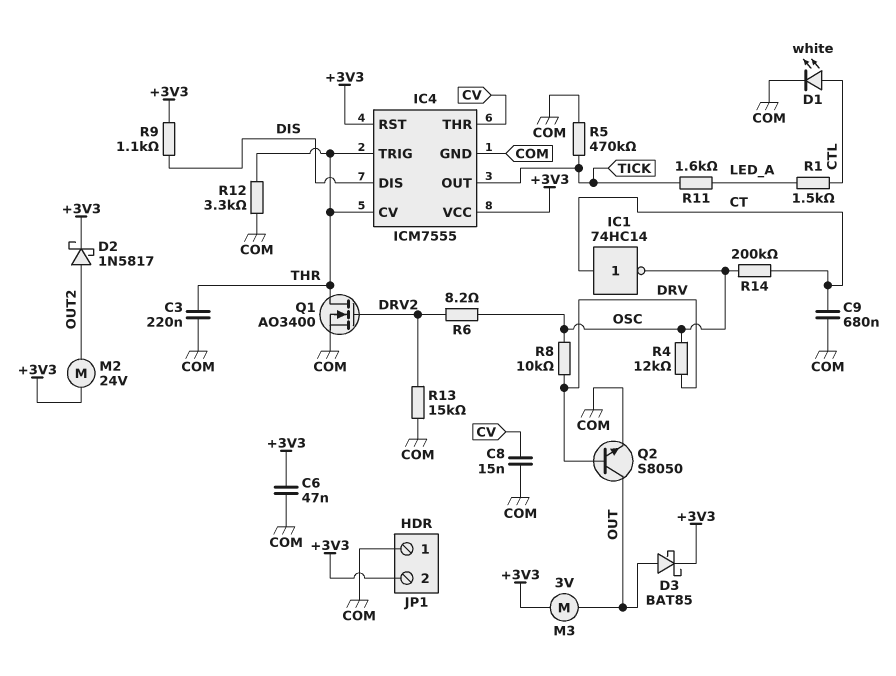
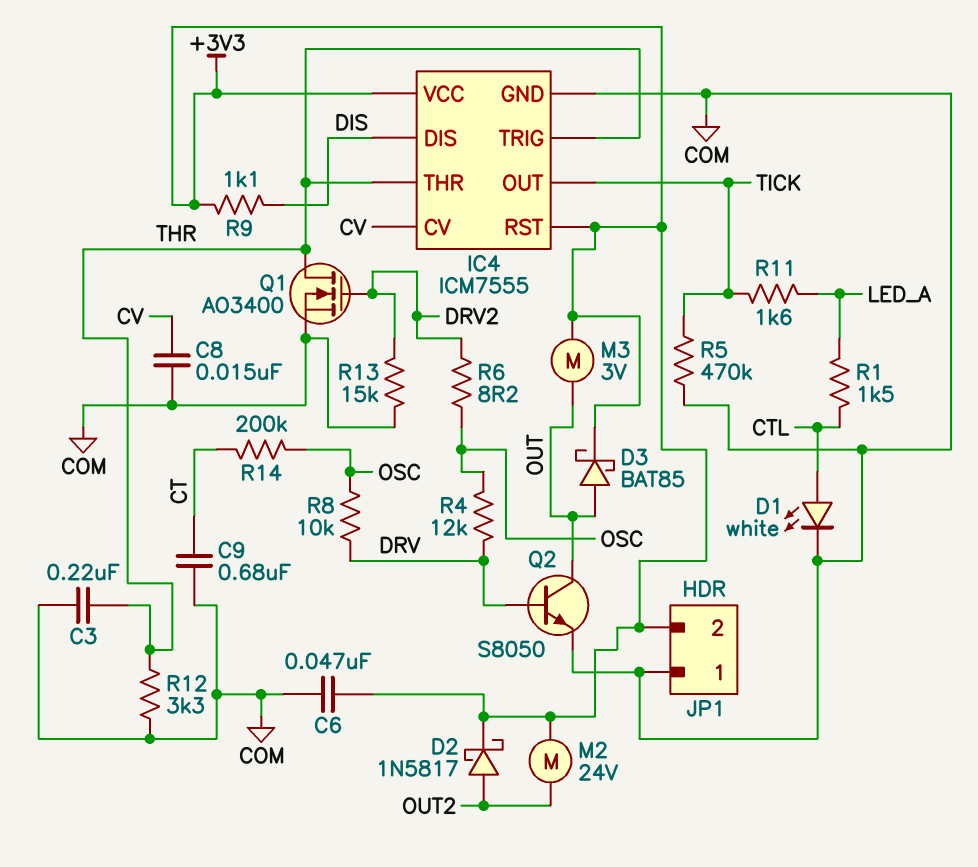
IC1: NOT 74HC14 (in CT, out OSC) -> none
IC4 pin CV: THR -> CV
IC4 pin THR: CV -> THR

